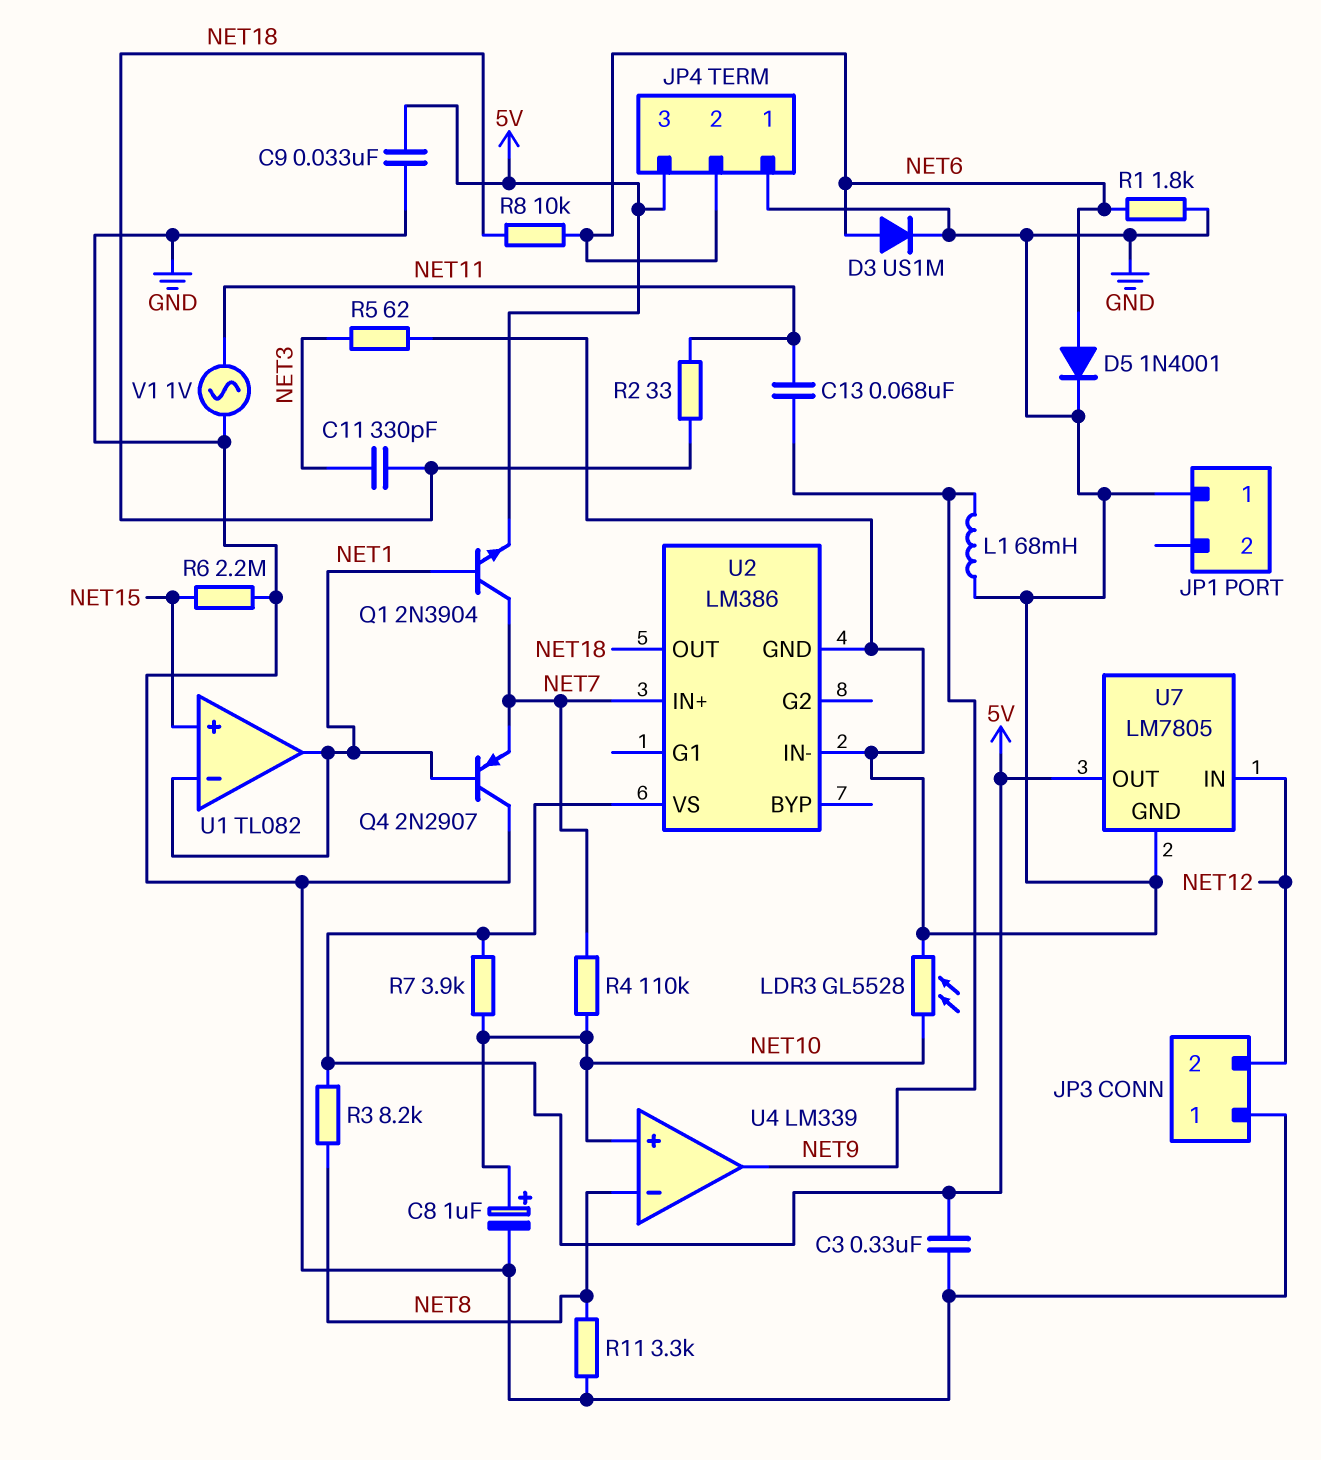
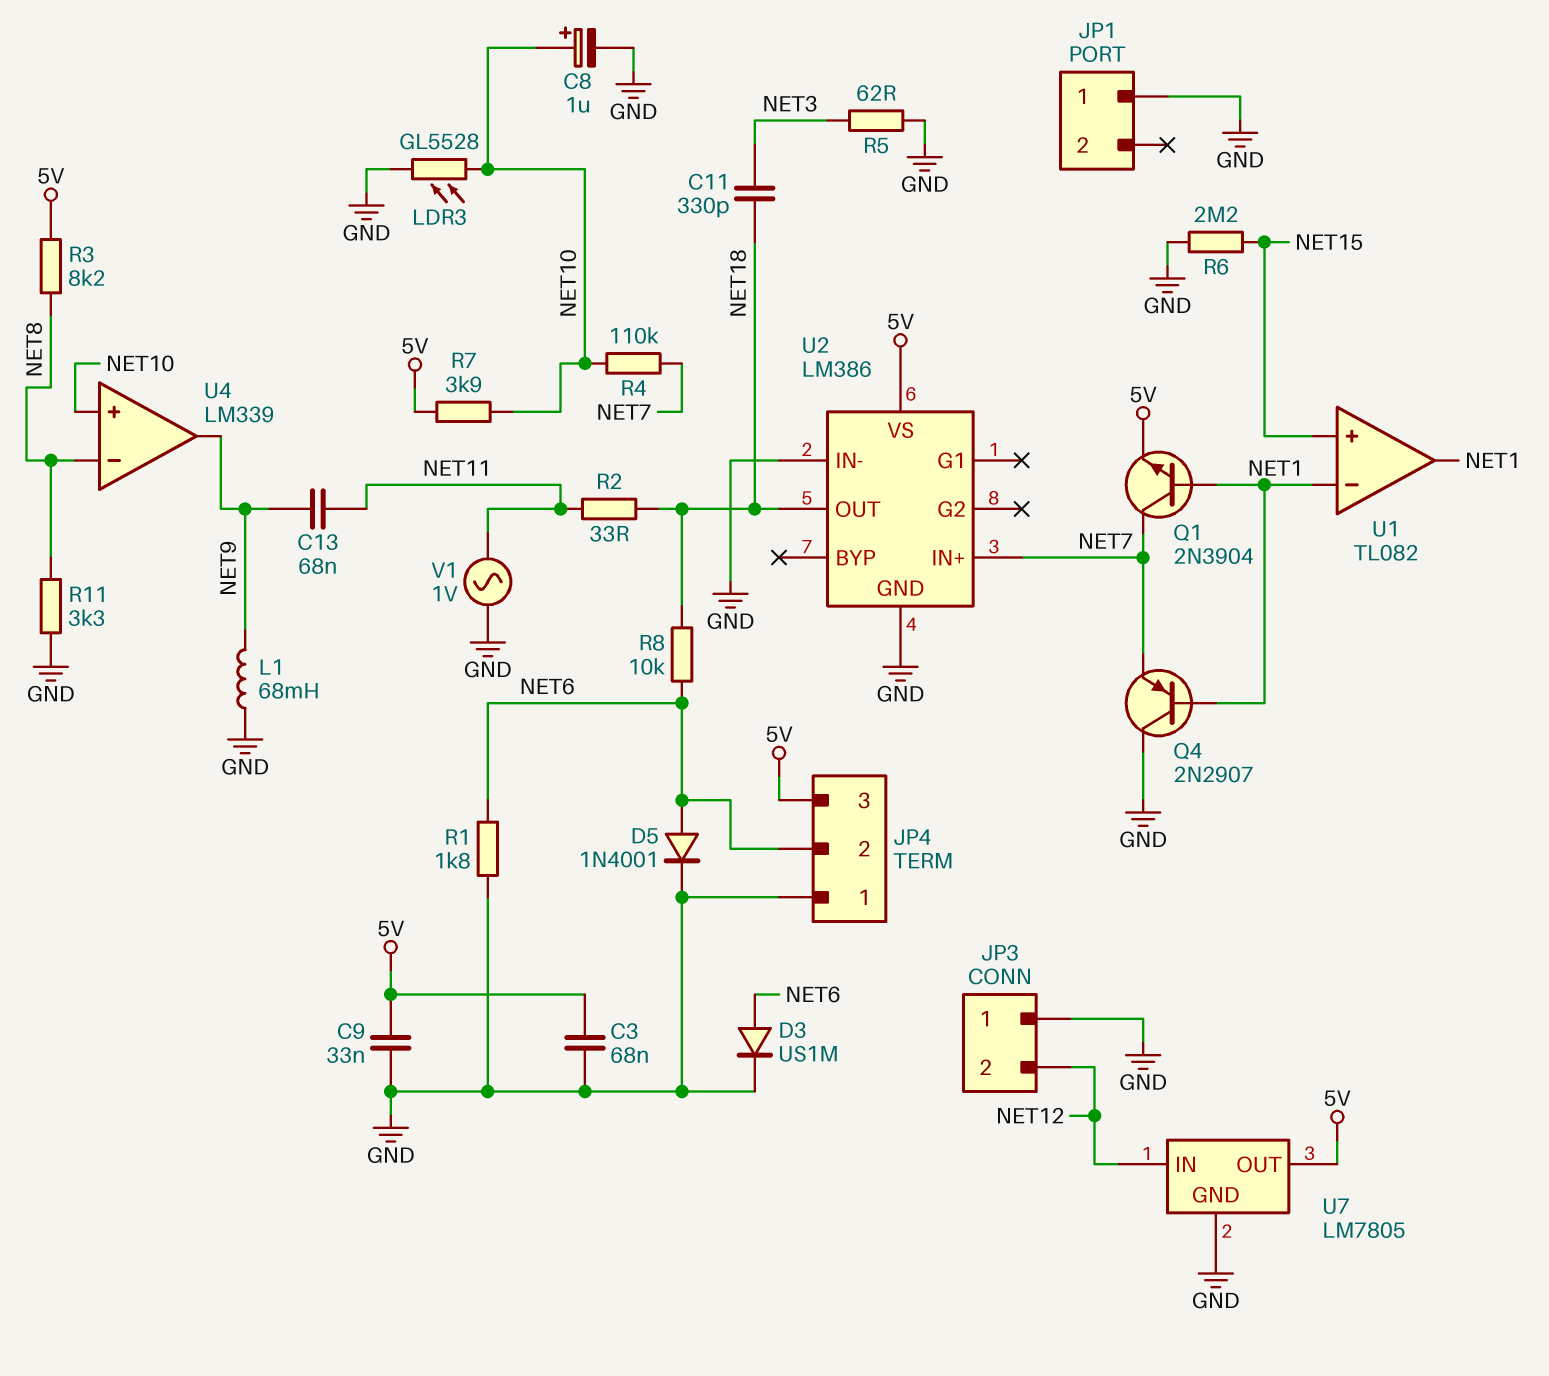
C3: 330nF (5V, GND) -> 68nF (5V, GND)

